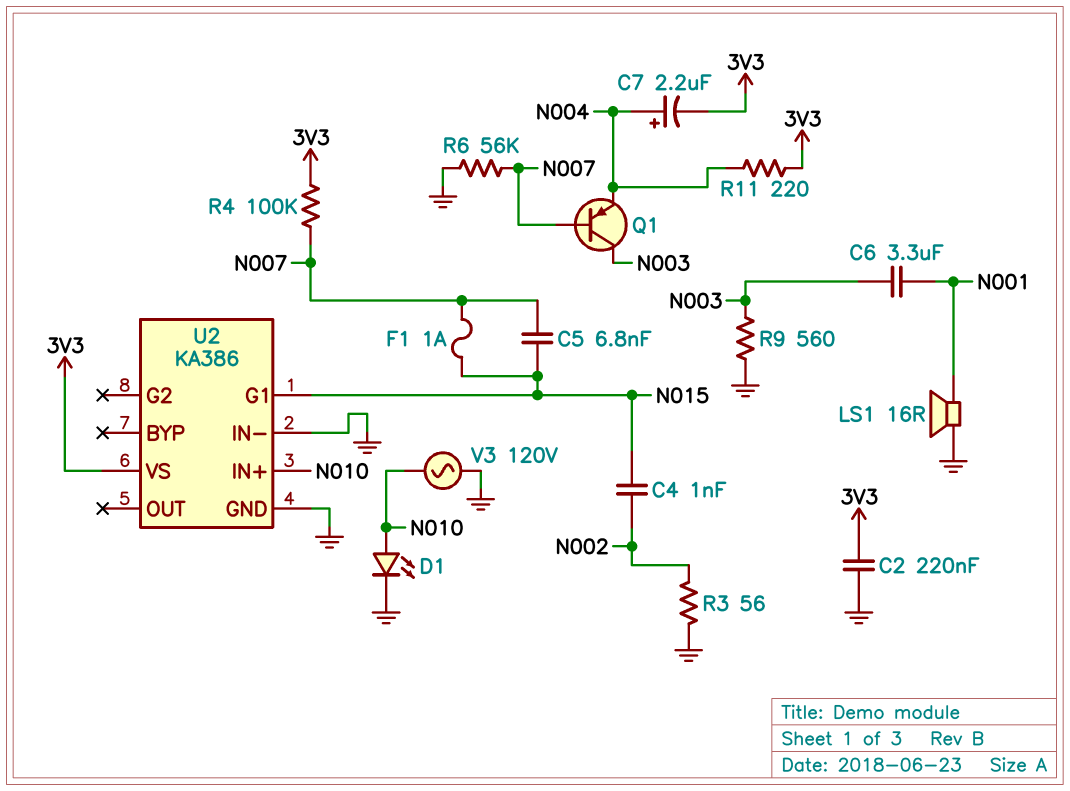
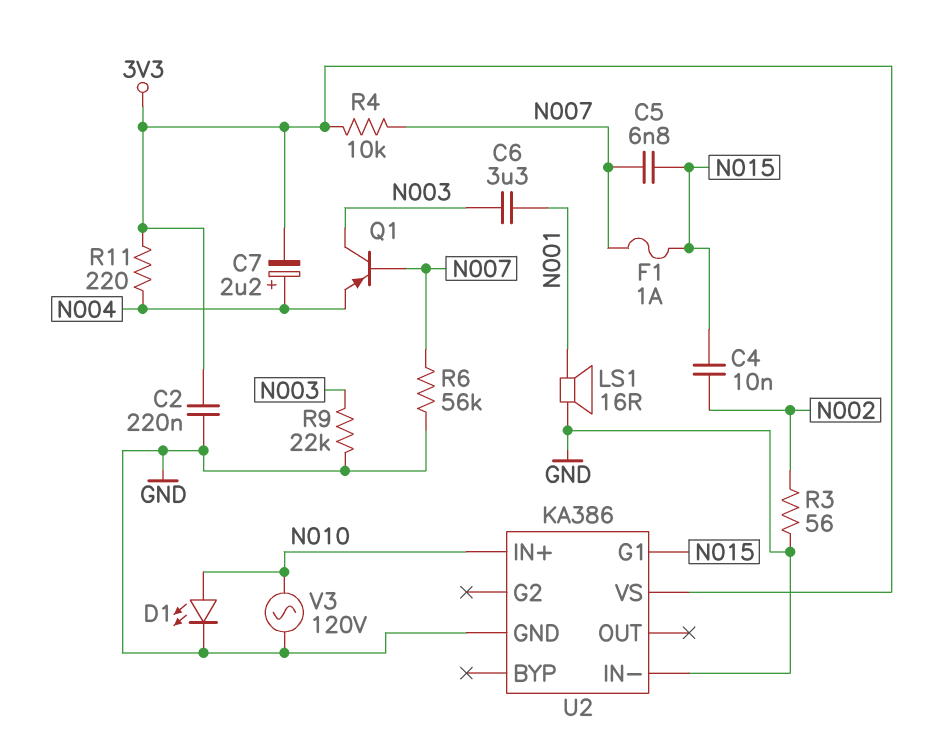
C4: 1nF (N002, N015) -> 10nF (N002, N015)
R4: 100k (3V3, N007) -> 10k (3V3, N007)
R9: 560 (GND, N003) -> 22k (GND, N003)

